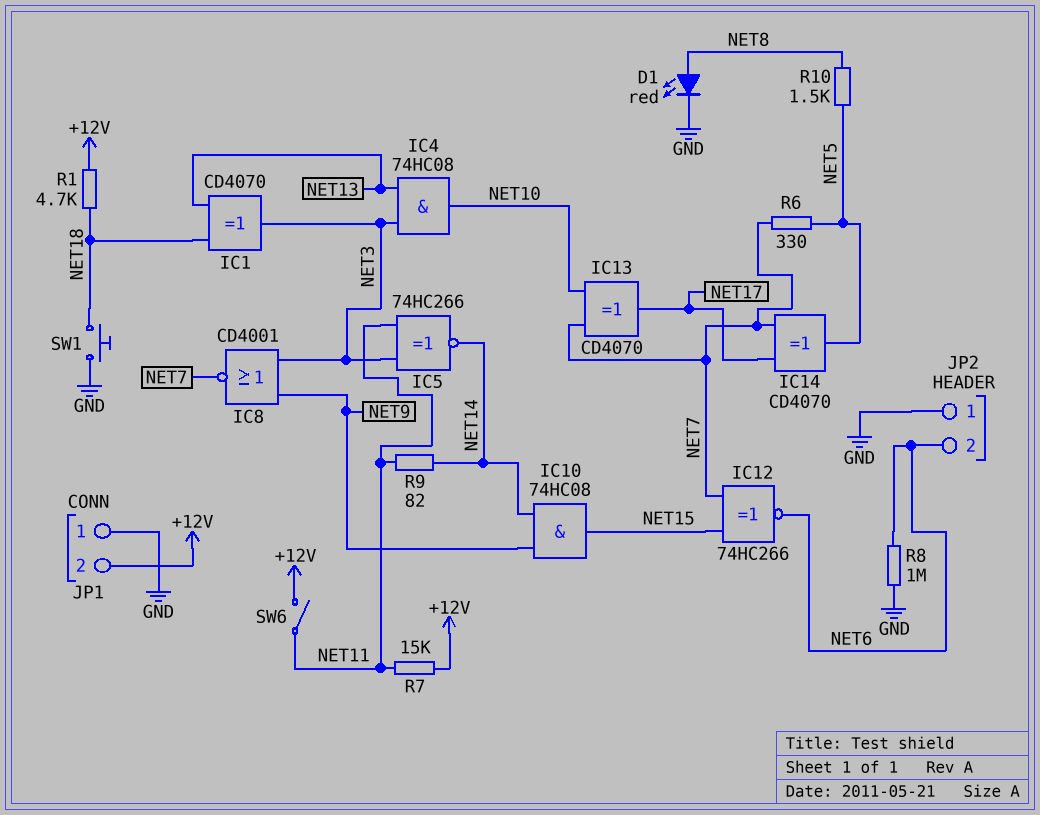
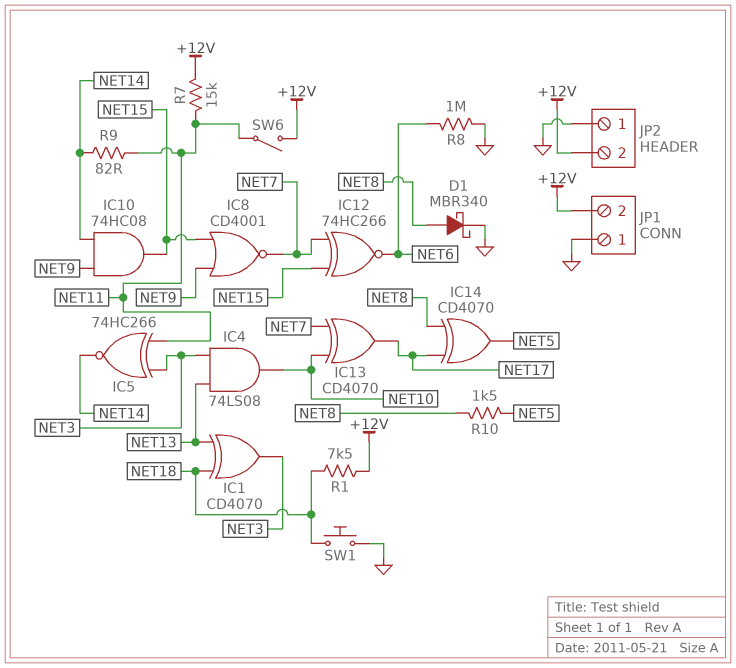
D1: LED red (A NET8, K GND) -> schottky MBR340 (A NET8, K GND)
IC4: AND 74HC08 (in NET3, in NET13, out NET10) -> AND 74LS08 (in NET3, in NET13, out NET10)
IC8: NOR CD4001 (in NET3, in NET9, out NET7) -> NOR CD4001 (in NET9, in NET15, out NET7)
IC14: XOR CD4070 (in NET7, in NET17, out NET5) -> XOR CD4070 (in NET8, in NET17, out NET5)
JP2 pin 2: NET6 -> +12V
R1: 4.7k (+12V, NET18) -> 7.5k (+12V, NET18)
R6: 330 (NET5, NET7) -> none

